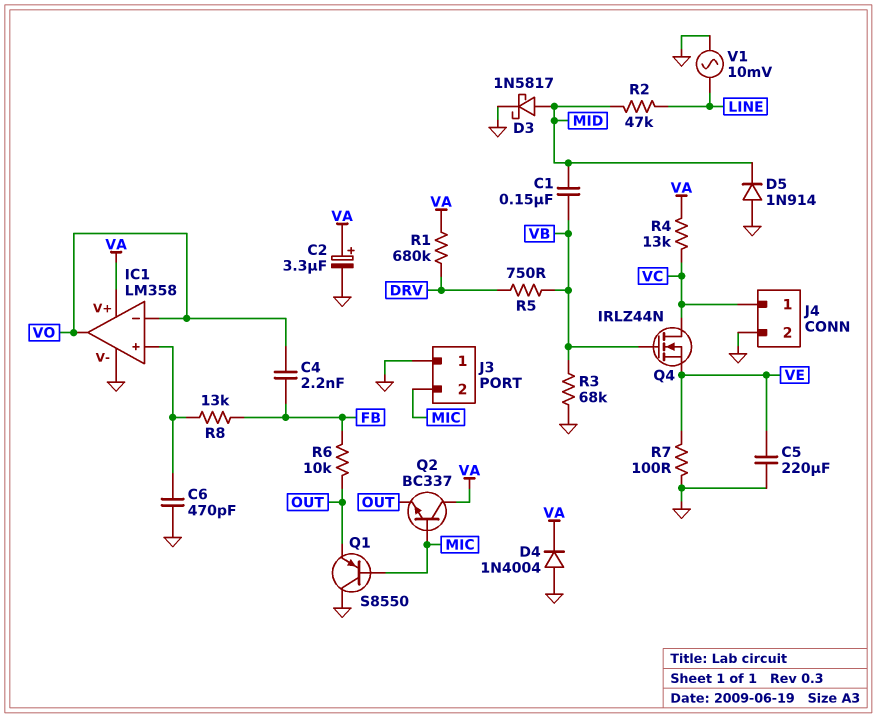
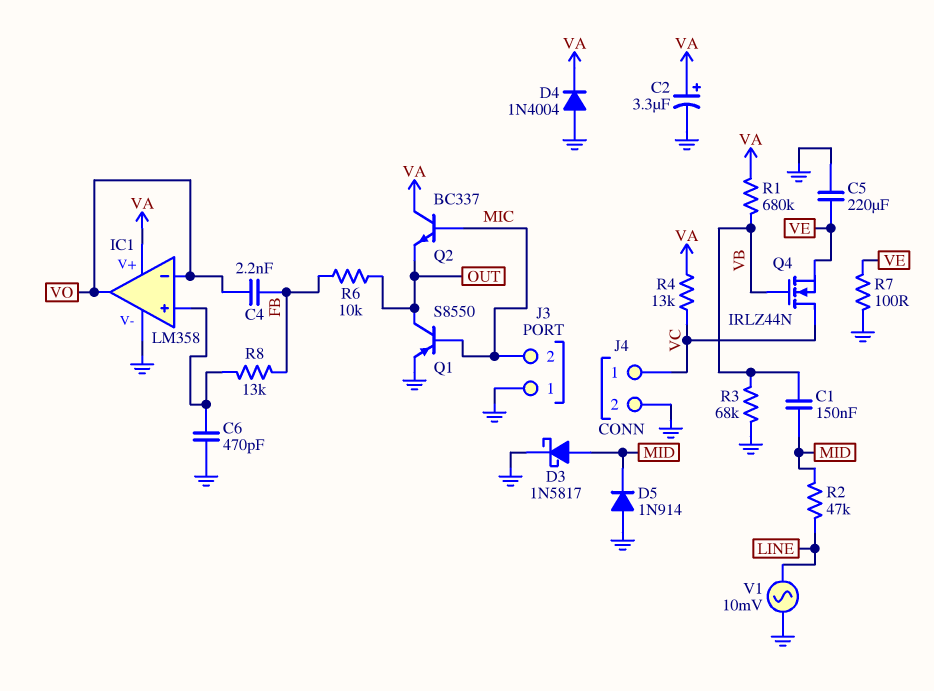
Q1: PNP S8550 (B MIC, C GND, E OUT) -> PNP S8550 (B MIC, C OUT, E GND)
R1: 680k (DRV, VA) -> 680k (VA, VB)
R5: 750 (DRV, VB) -> none

